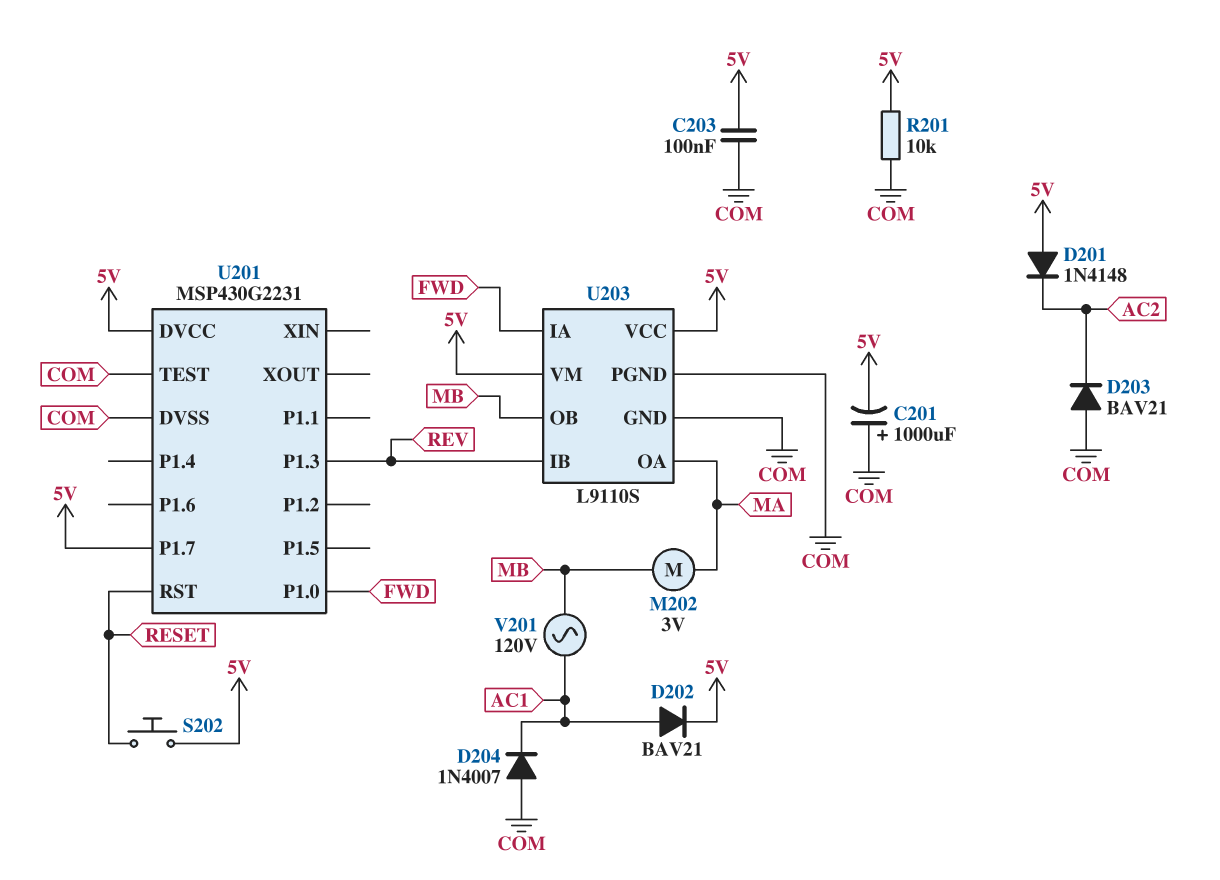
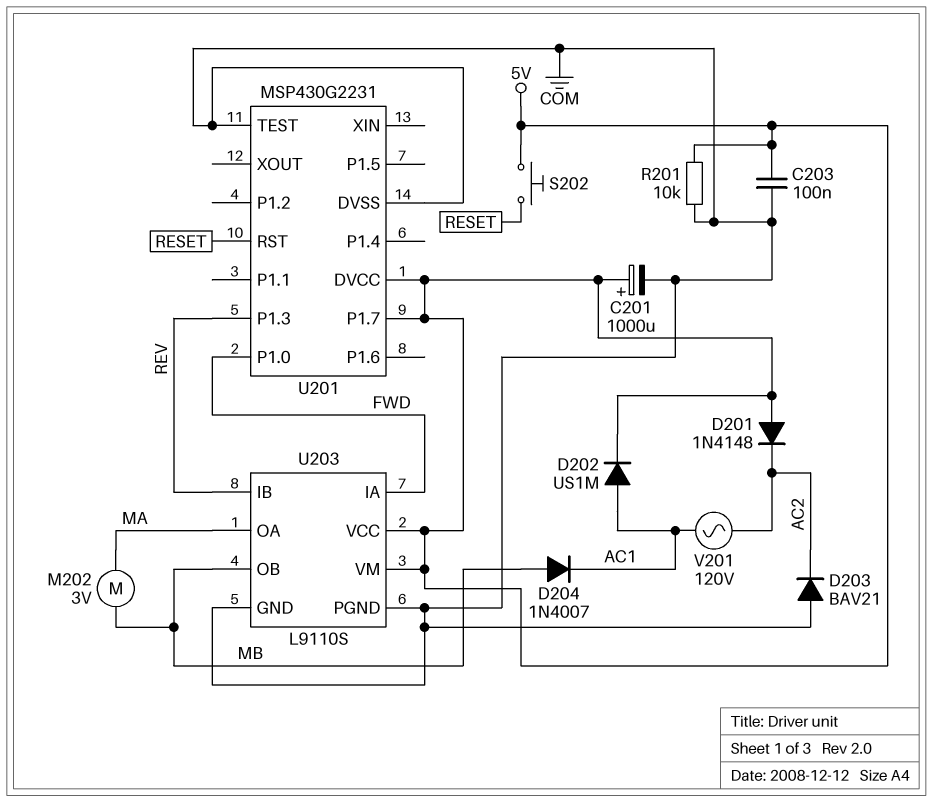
C201: 1000uF (plus COM, minus 5V) -> 1000uF (plus 5V, minus COM)
D202: diode BAV21 (A AC1, K 5V) -> diode US1M (A AC1, K 5V)
D204: diode 1N4007 (A COM, K AC1) -> diode 1N4007 (A MB, K AC1)
V201: AC 120V (AC1, MB) -> AC 120V (AC1, AC2)

